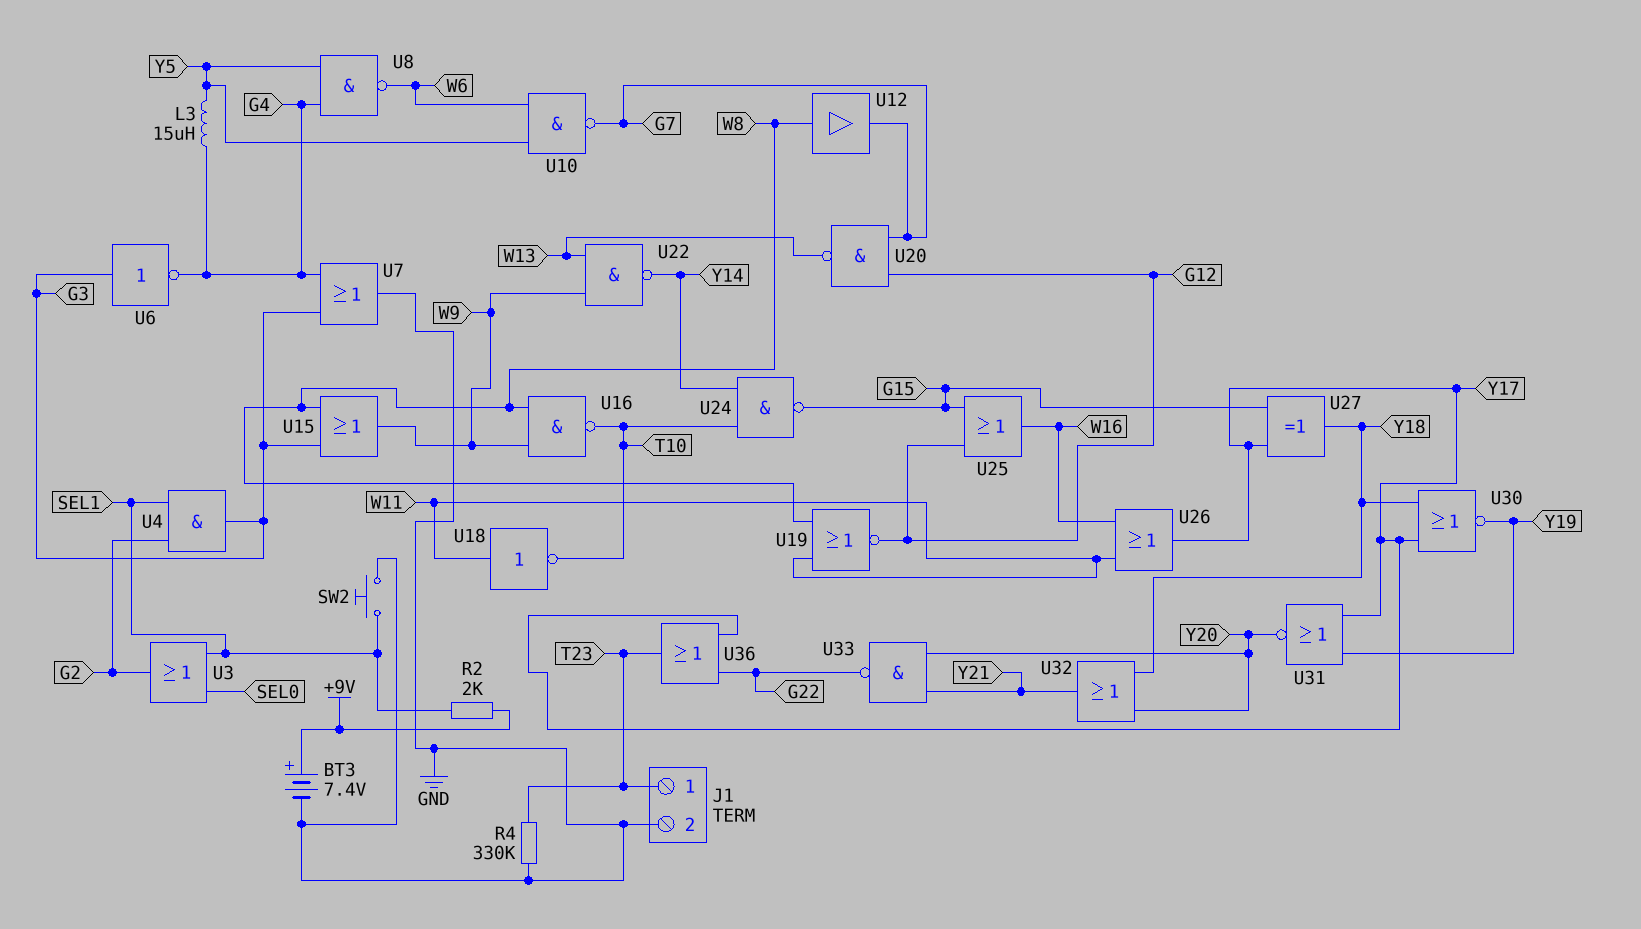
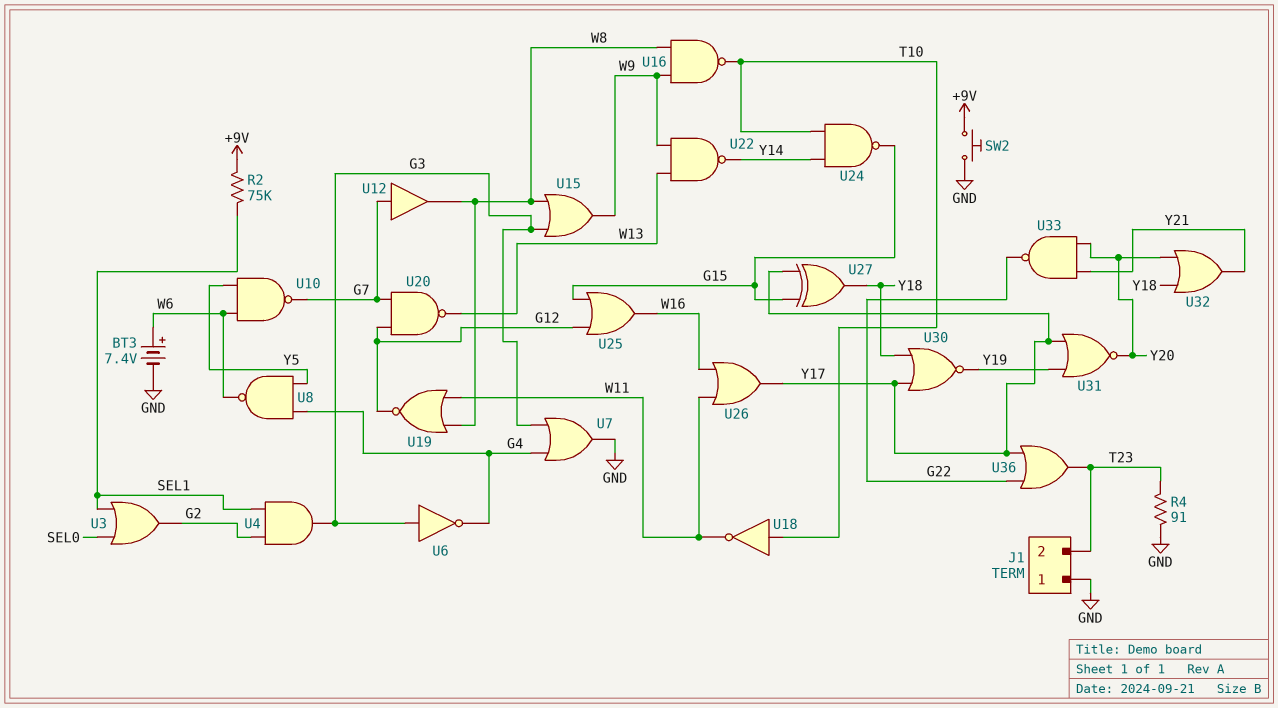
BT3: 7.4V (plus +9V, minus GND) -> 7.4V (plus W6, minus GND)
J1 pin 1: T23 -> GND
J1 pin 2: GND -> T23
L3: 15uH (G4, Y5) -> none
R2: 2k (+9V, SEL1) -> 75k (+9V, SEL1)
R4: 330k (GND, T23) -> 91 (GND, T23)
SW2: button (GND, SEL1) -> button (+9V, GND)
U12: buffer (in W8, out G7) -> buffer (in G7, out W8)
U18: NOT (in W11, out T10) -> NOT (in T10, out W11)

